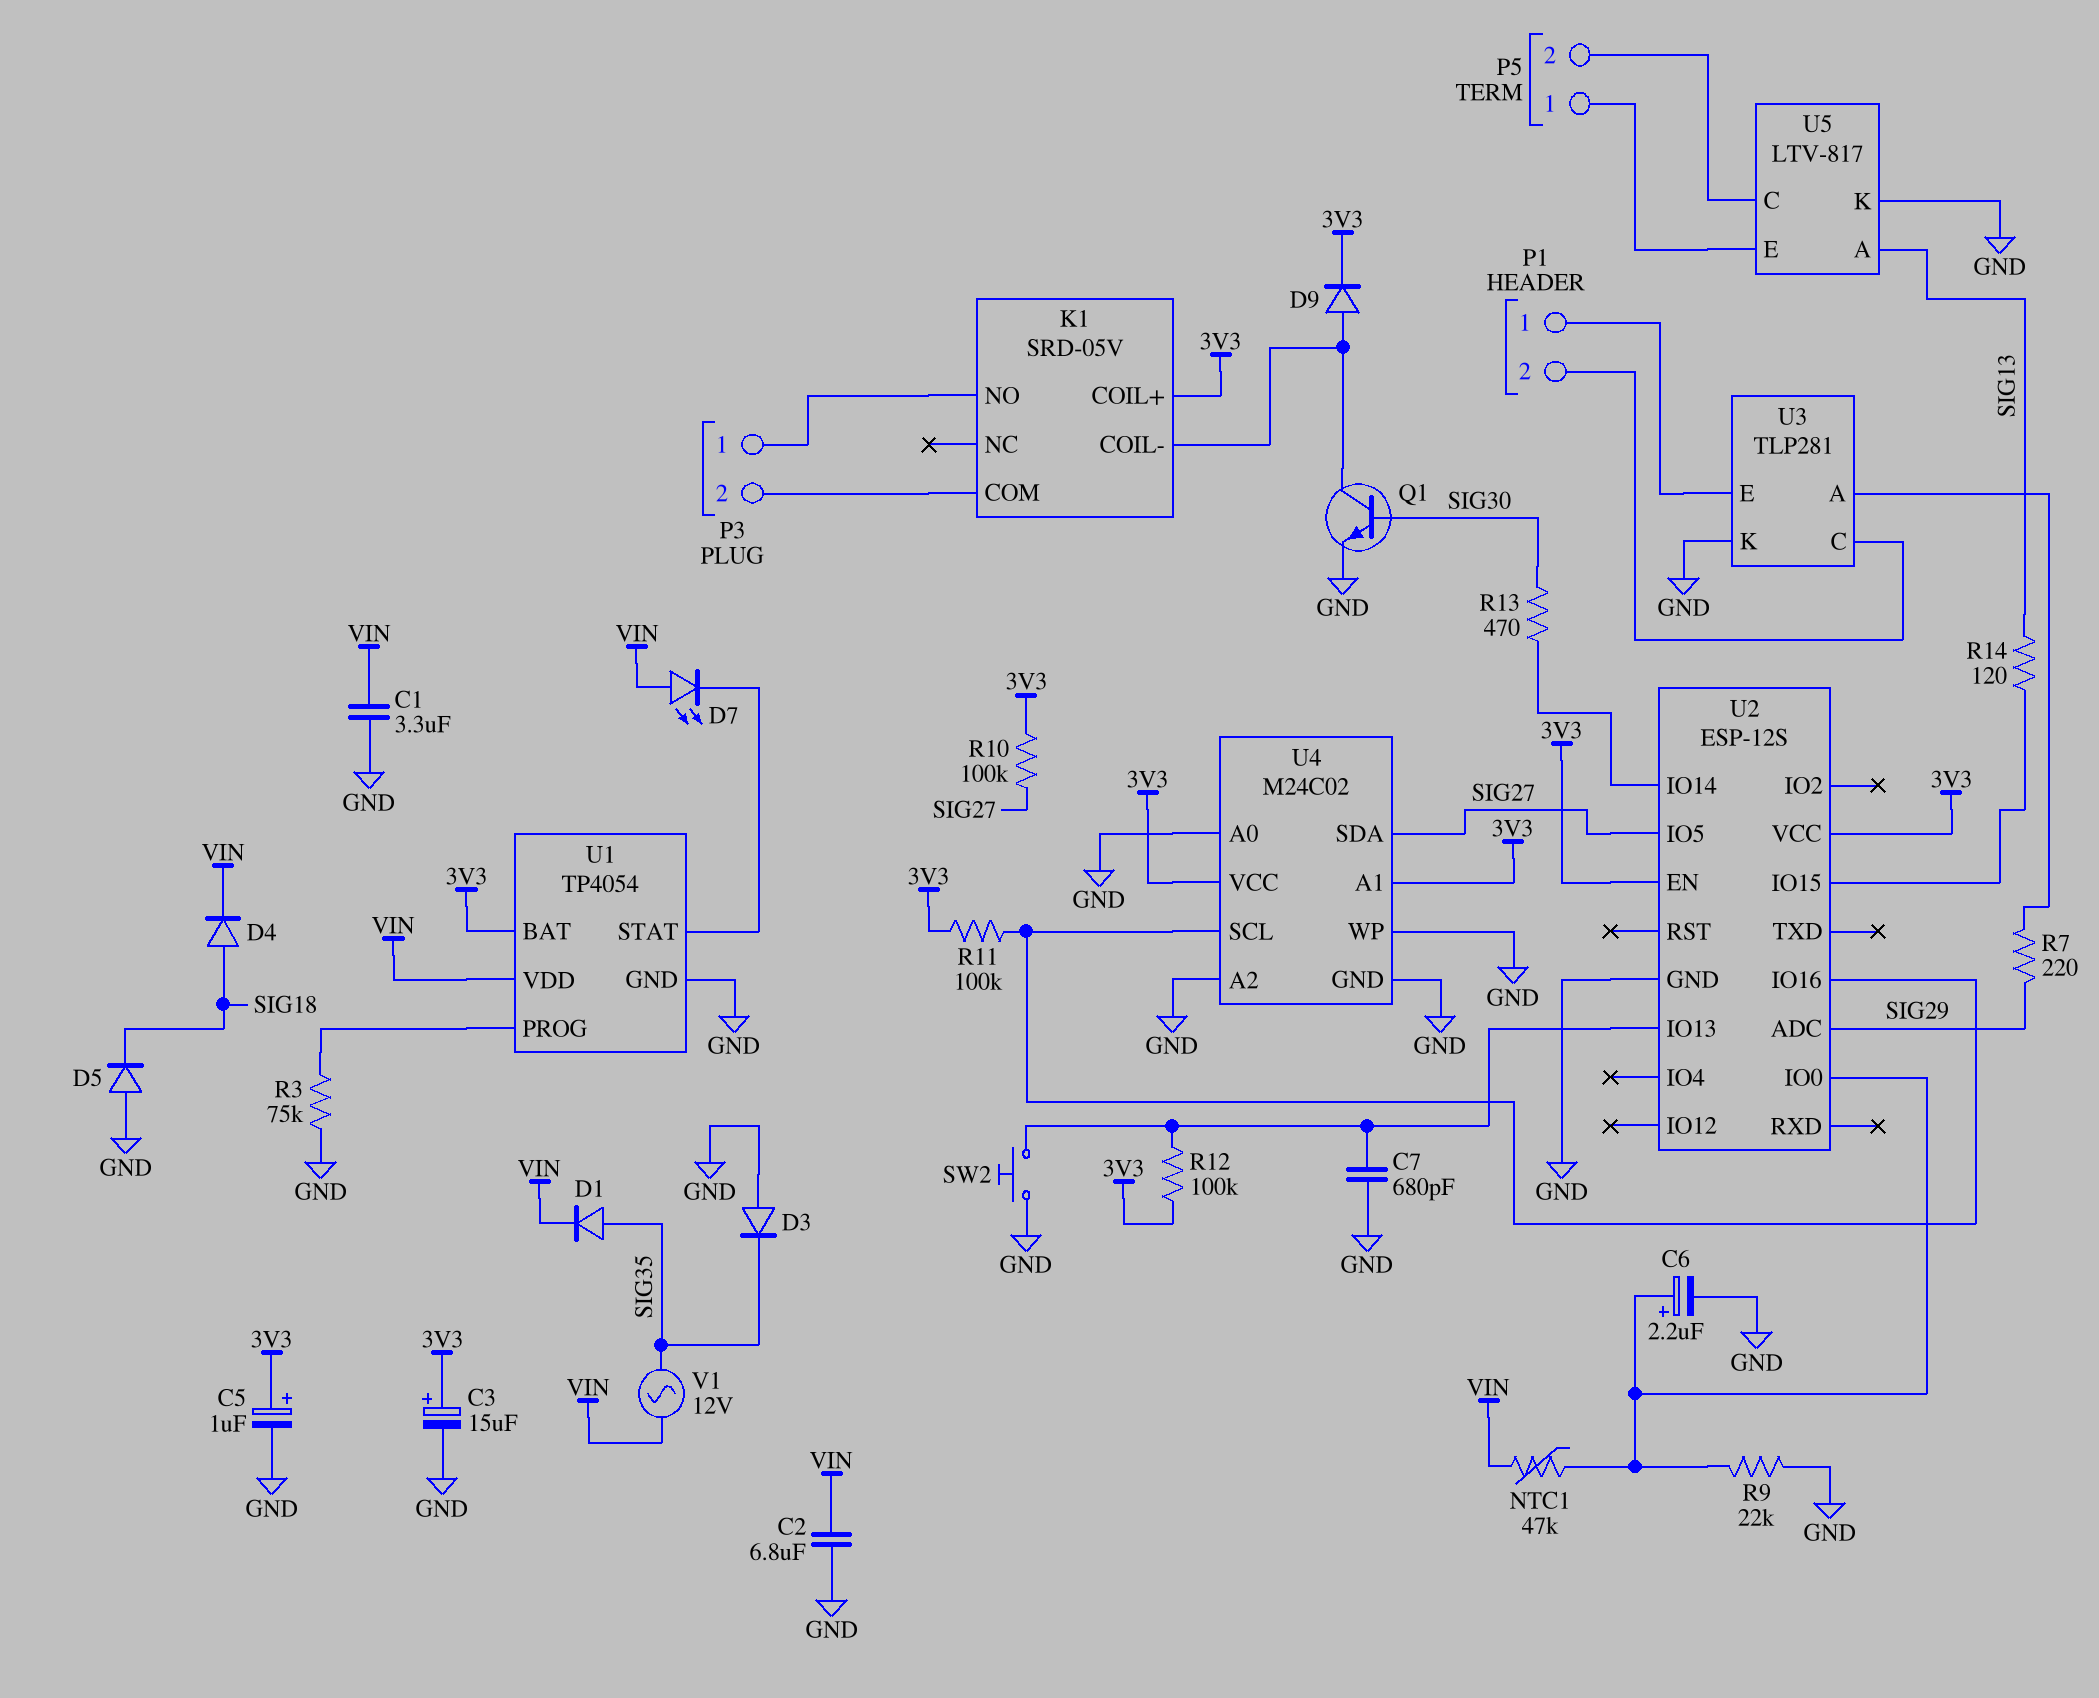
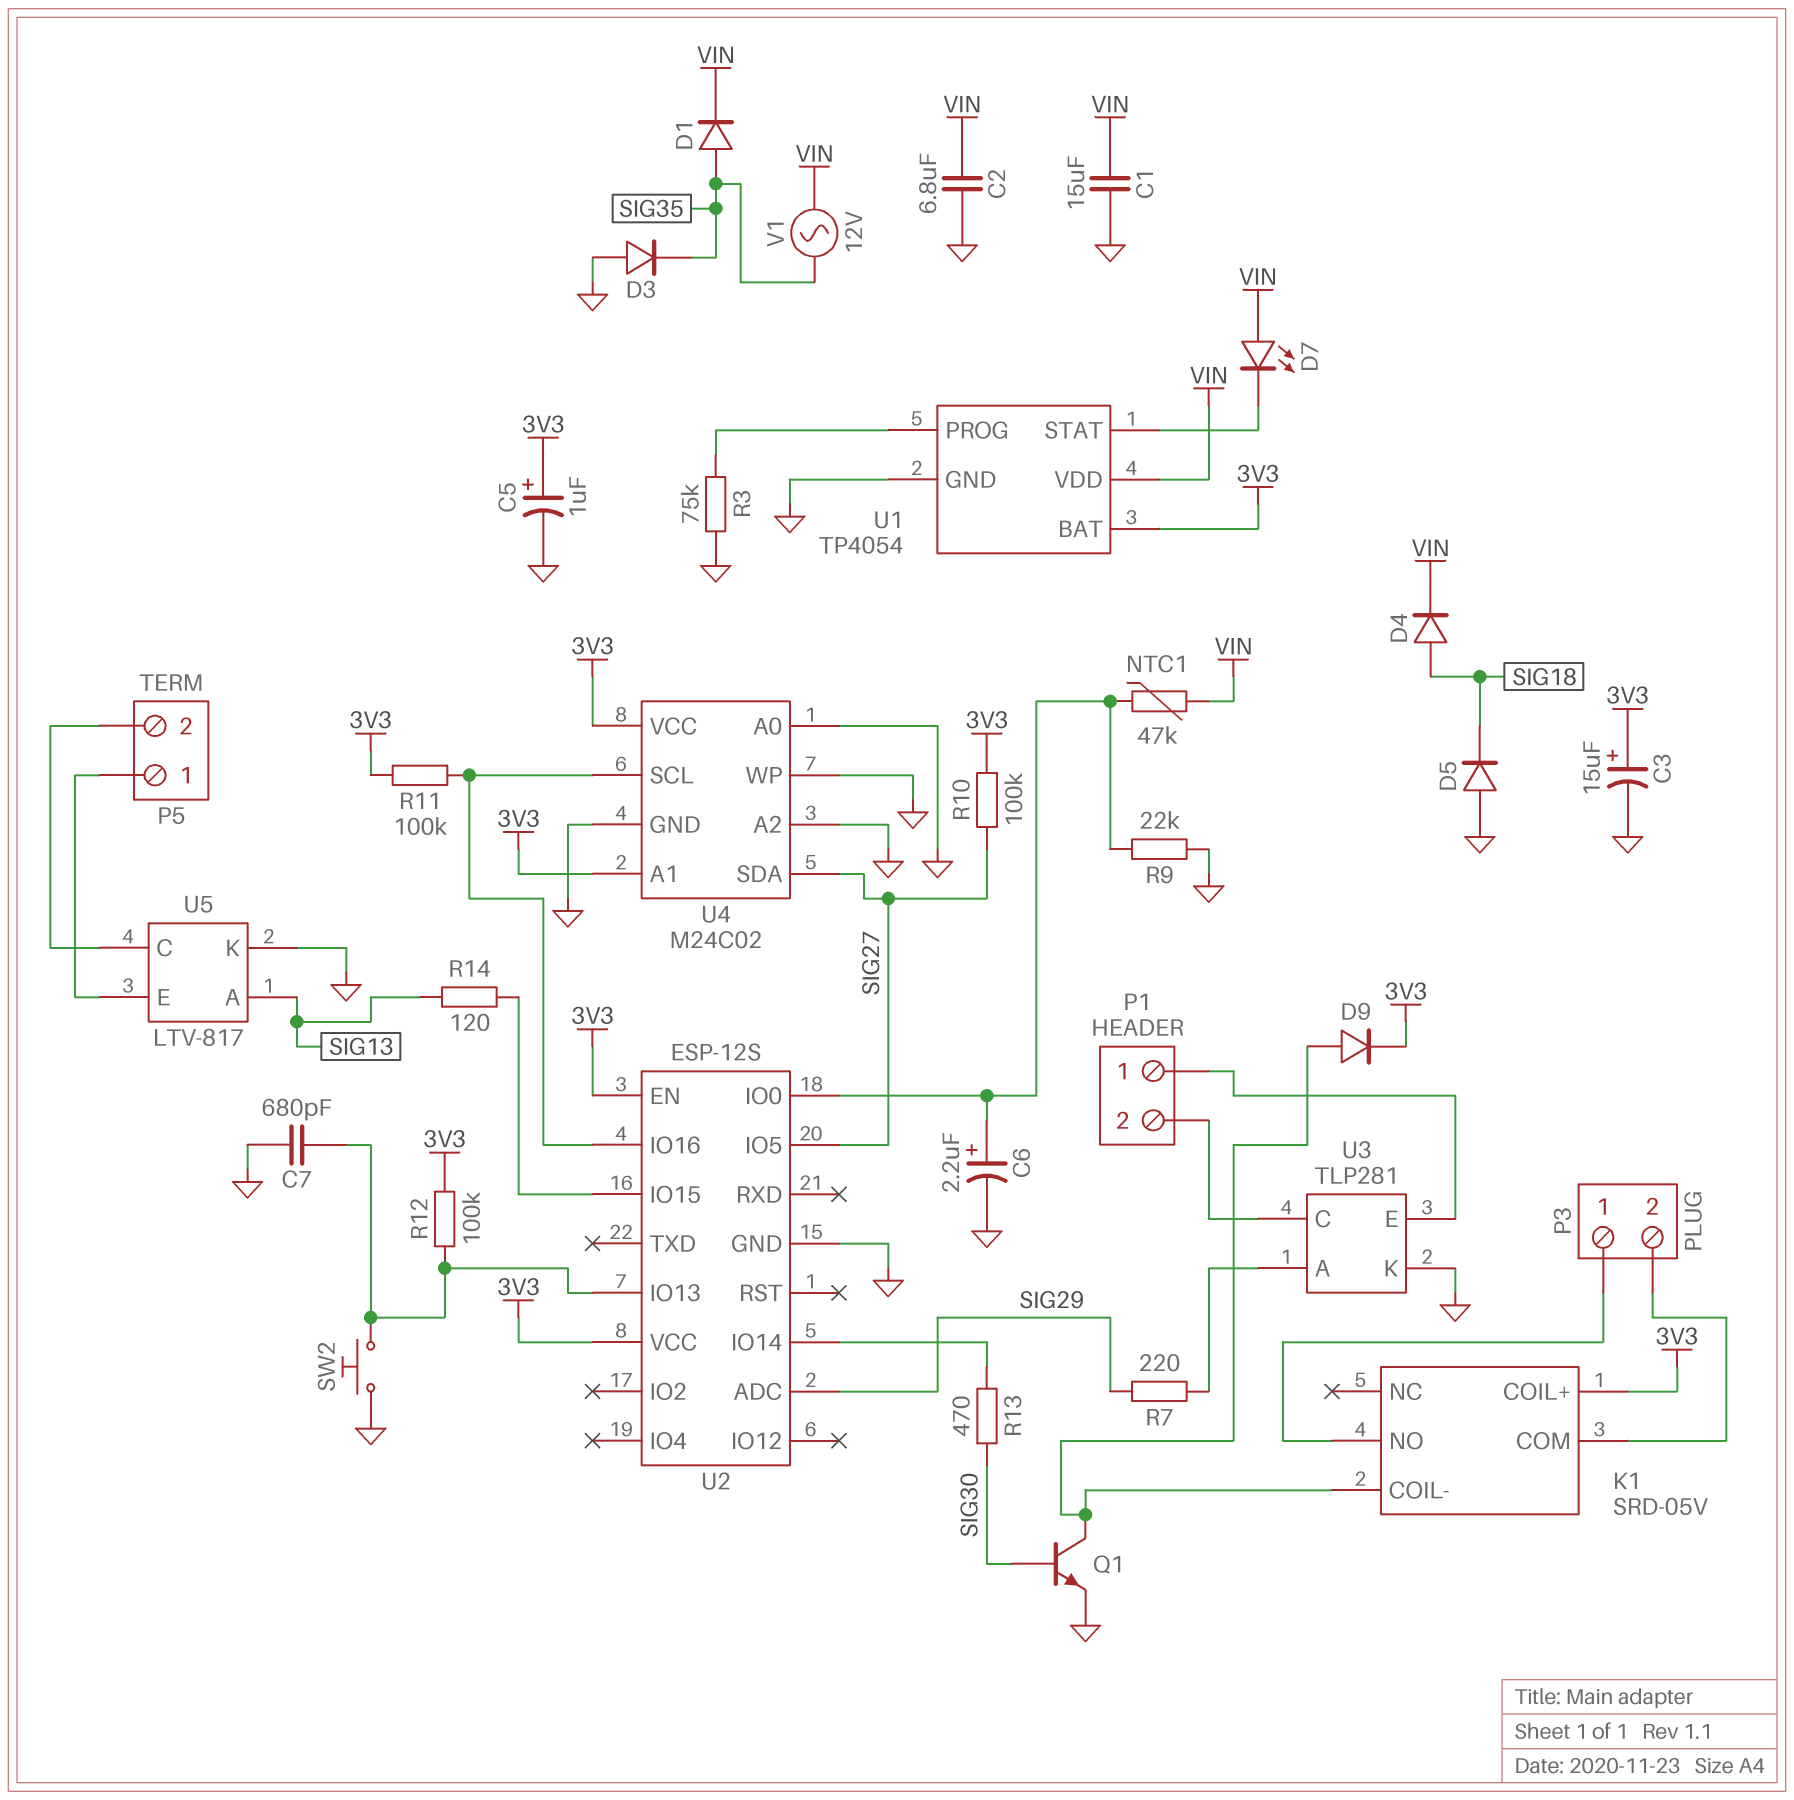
C1: 3.3uF (GND, VIN) -> 15uF (GND, VIN)

